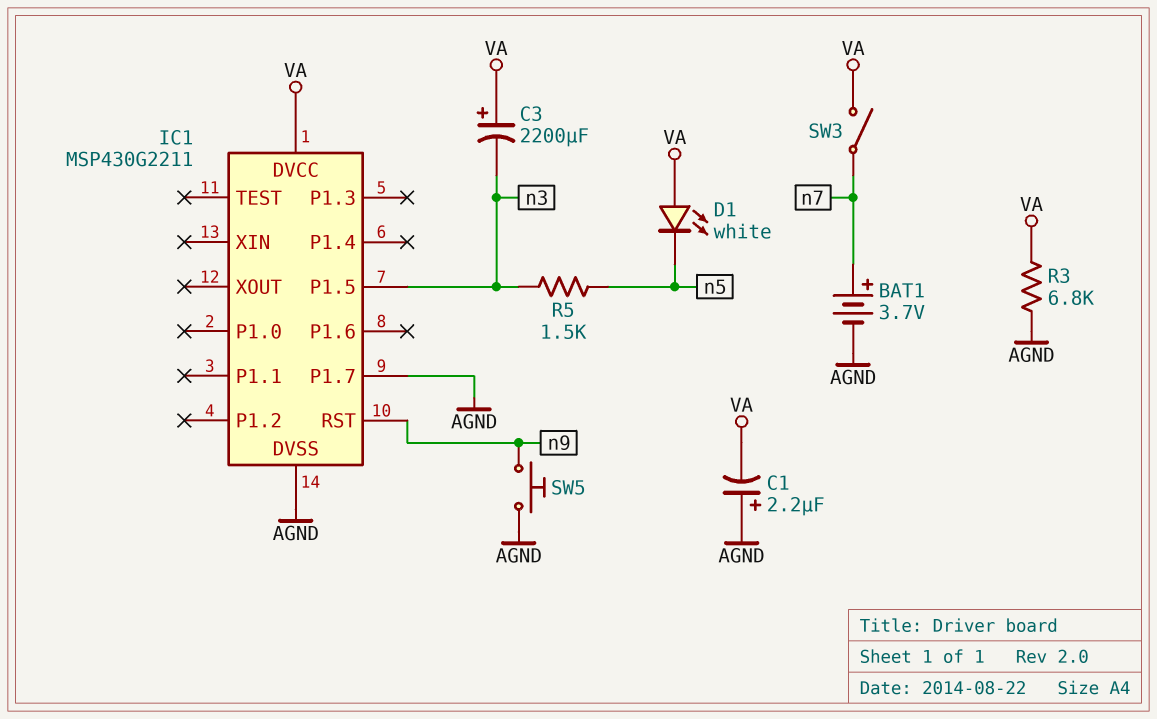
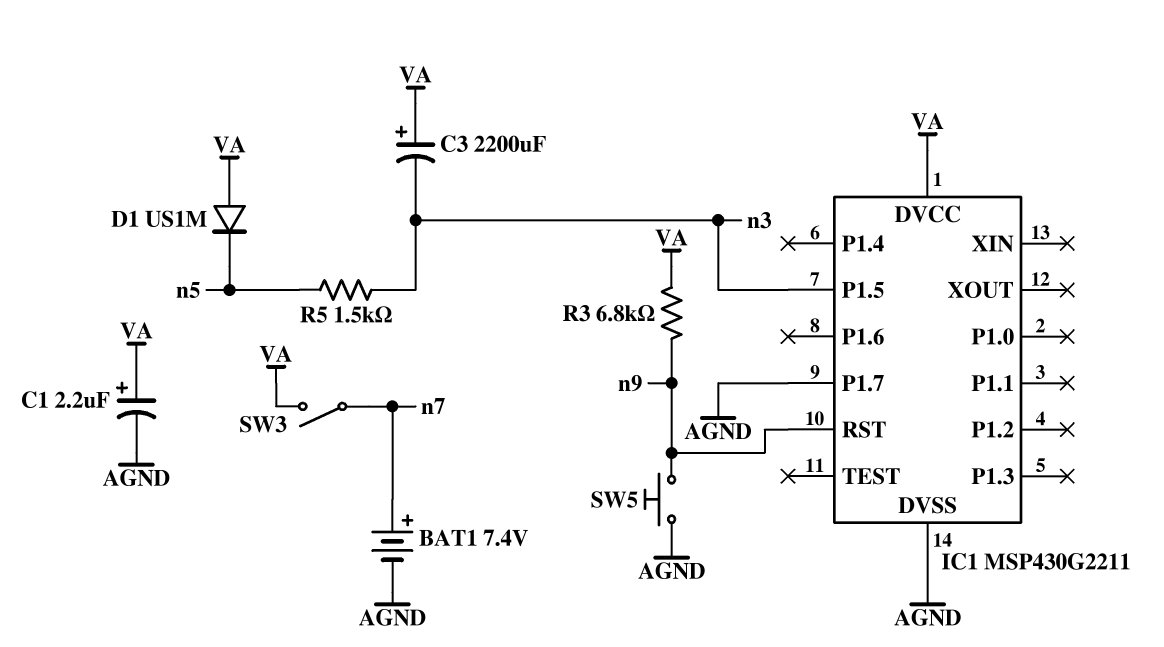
BAT1: 3.7V (plus n7, minus AGND) -> 7.4V (plus n7, minus AGND)
C1: 2.2uF (plus AGND, minus VA) -> 2.2uF (plus VA, minus AGND)
D1: LED white (A VA, K n5) -> diode US1M (A VA, K n5)
R3: 6.8k (AGND, VA) -> 6.8k (VA, n9)

